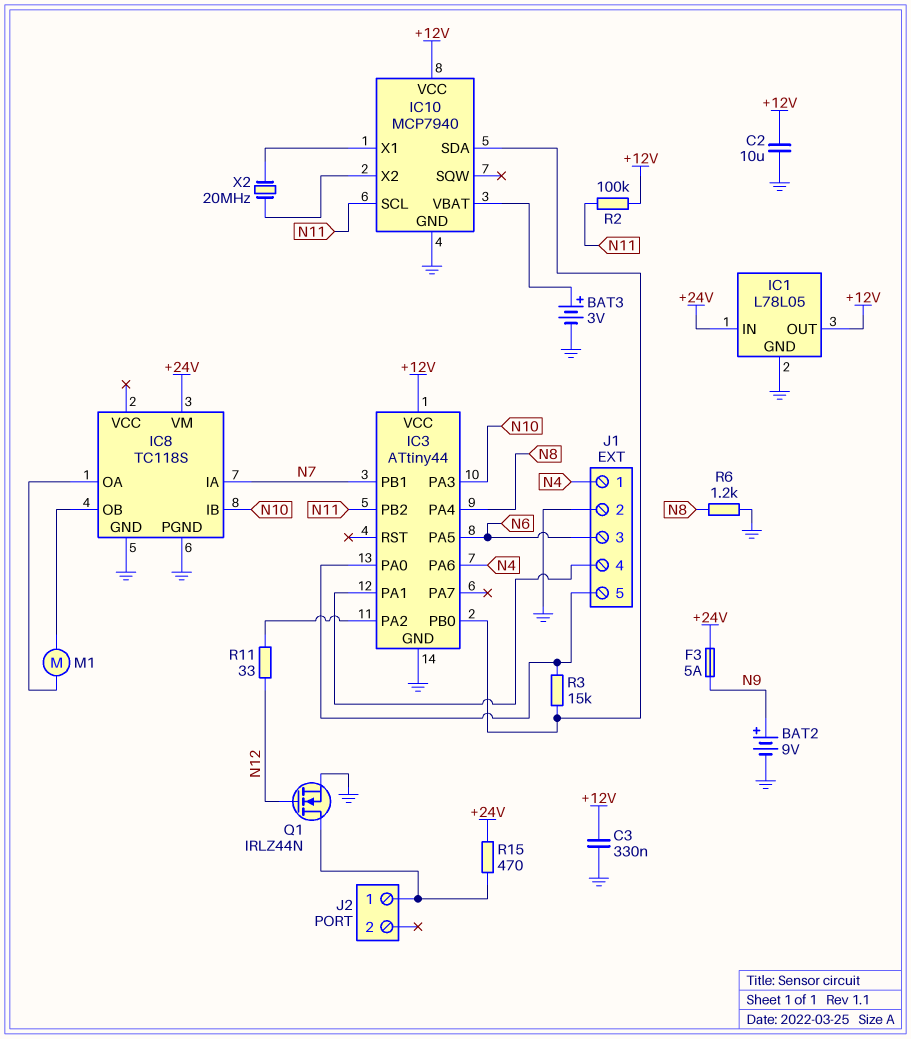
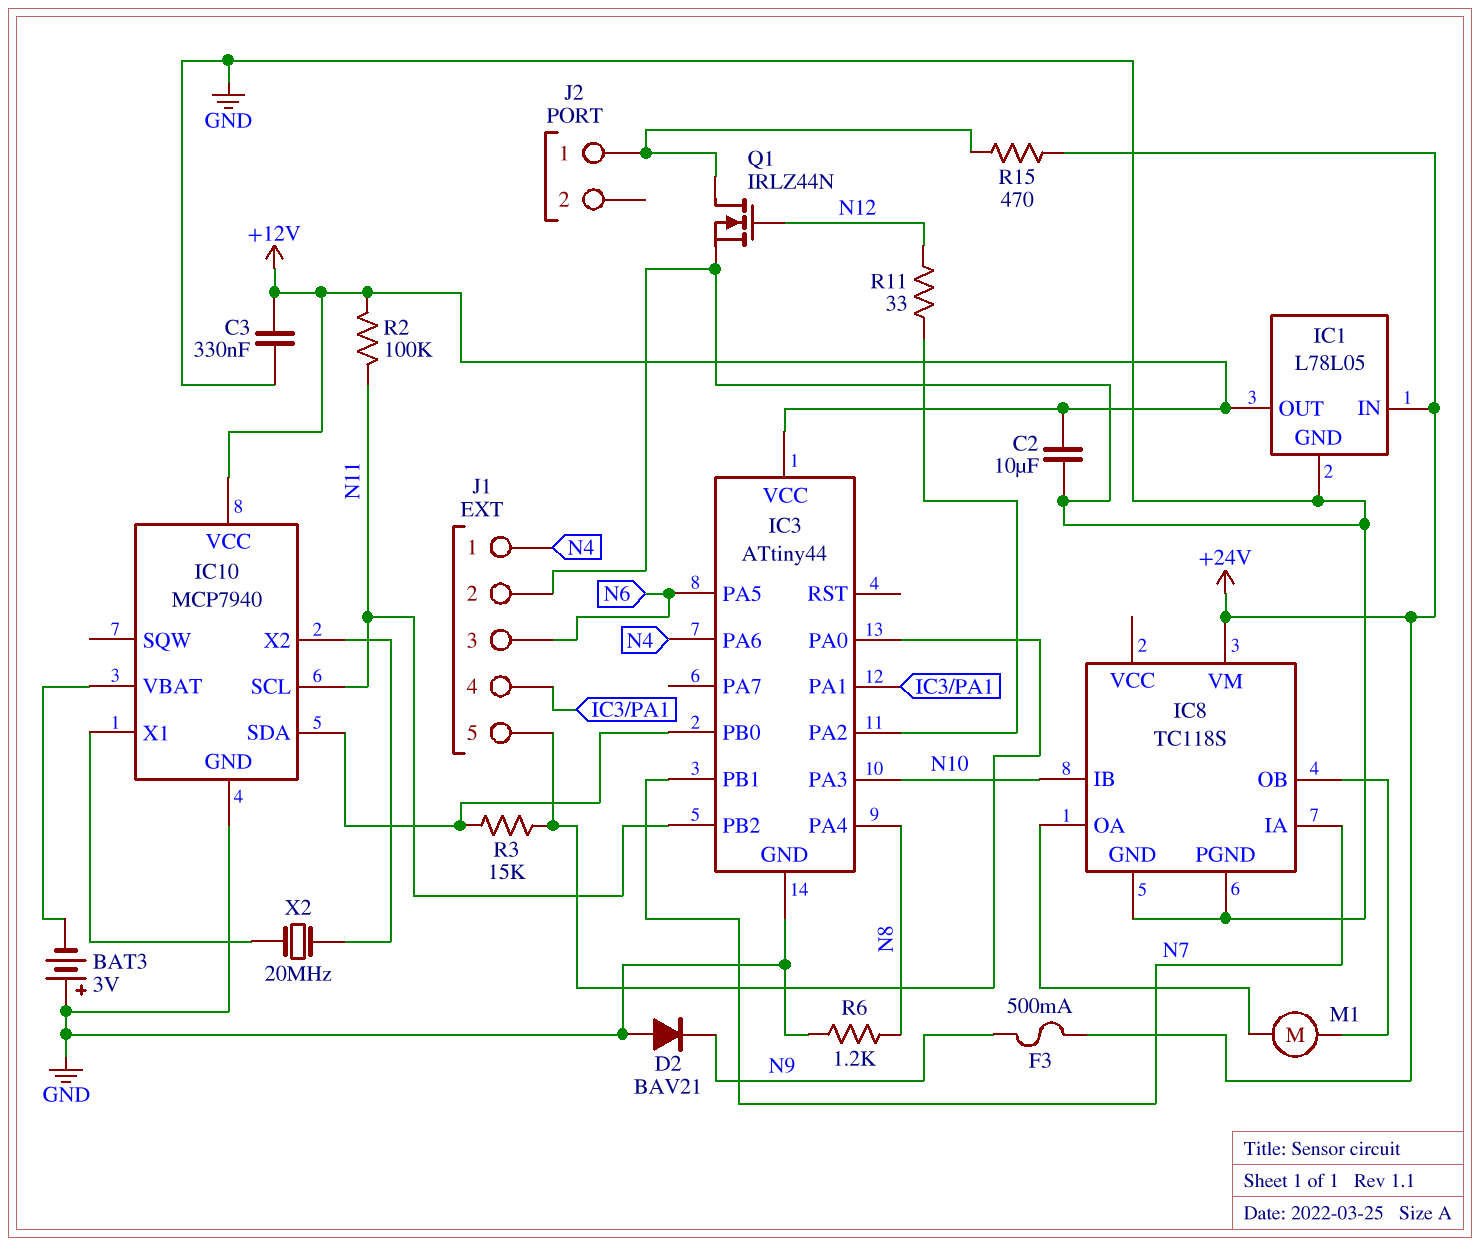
BAT2: 9V (plus N9, minus GND) -> none
BAT3: 3V (plus IC10/VBAT, minus GND) -> 3V (plus GND, minus IC10/VBAT)
D2: none -> diode BAV21 (A GND, K N9)
F3: 5A (+24V, N9) -> 500mA (+24V, N9)

